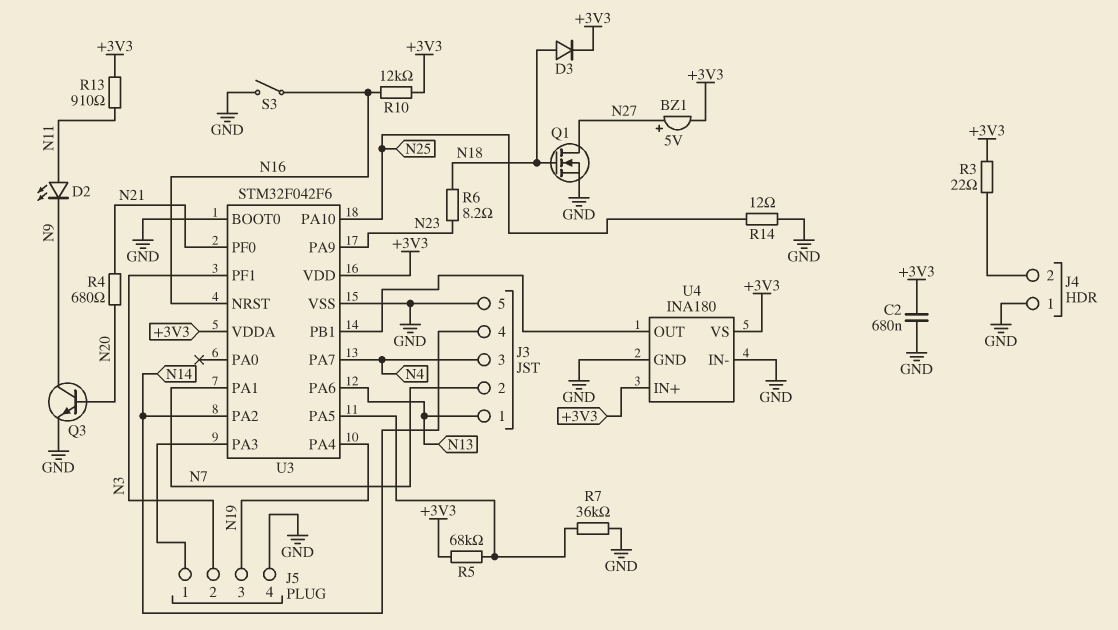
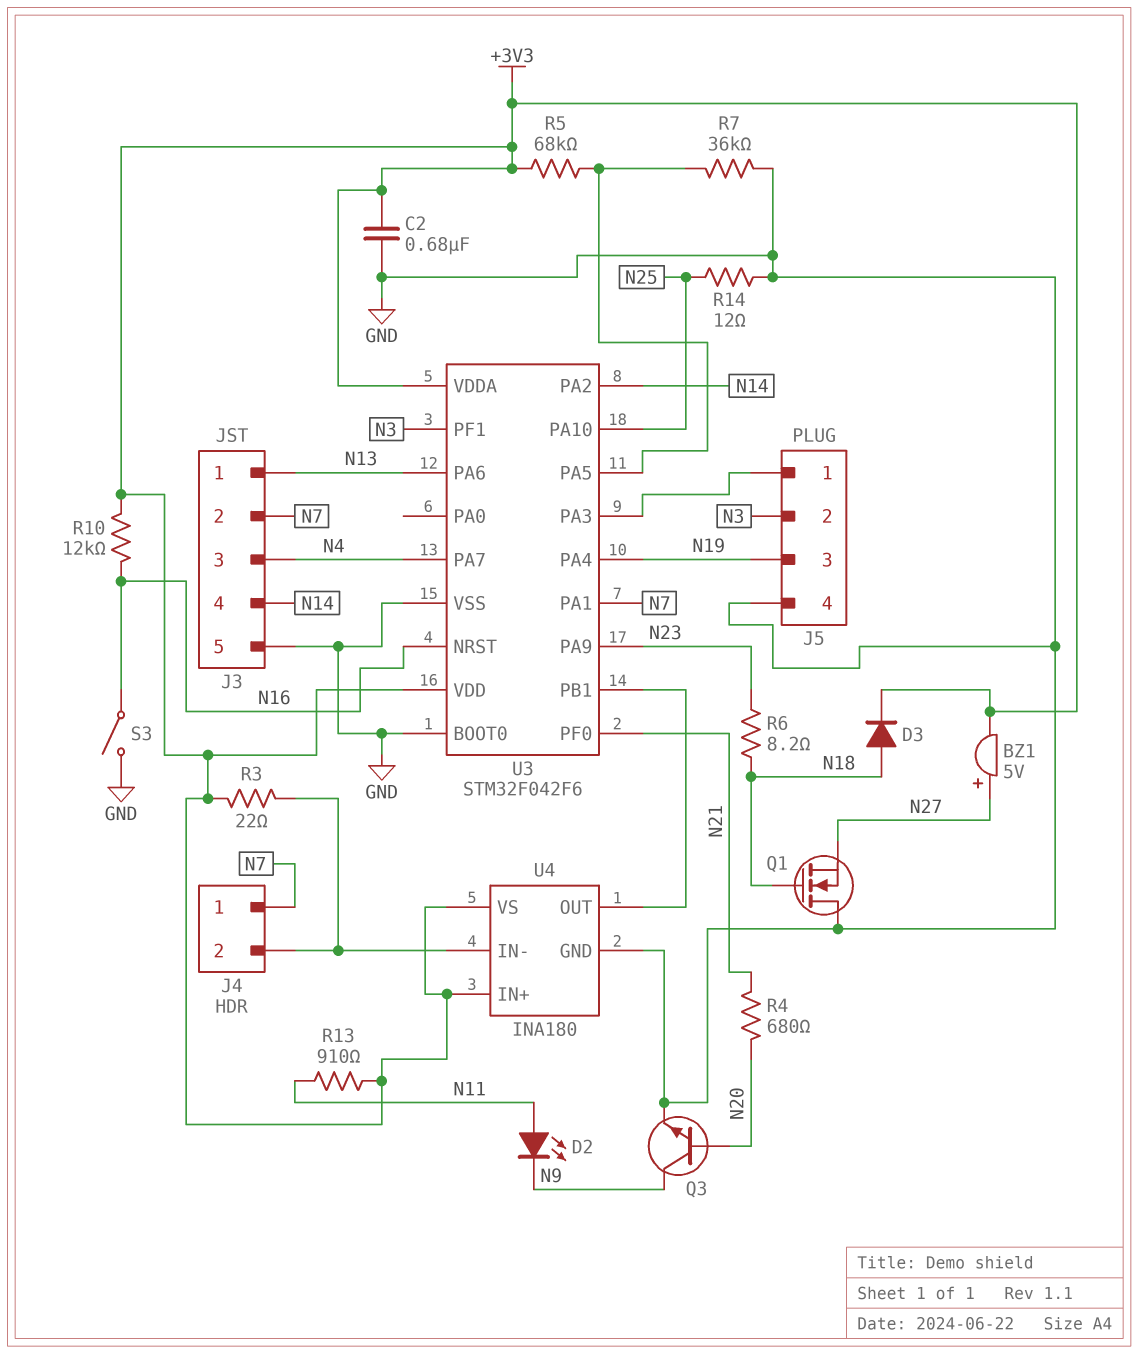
J4 pin 1: GND -> N7
Q1: NMOS (G N18, D N27, S GND) -> NMOS (G N18, D GND, S N27)
U4 pin IN-: GND -> J4/2

